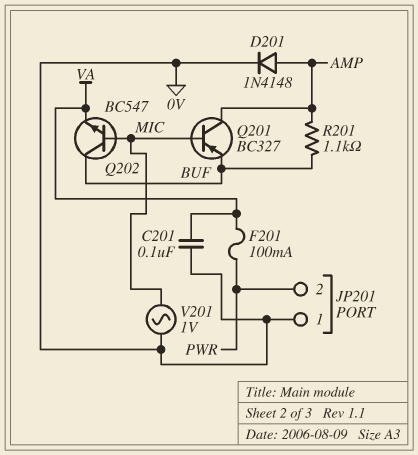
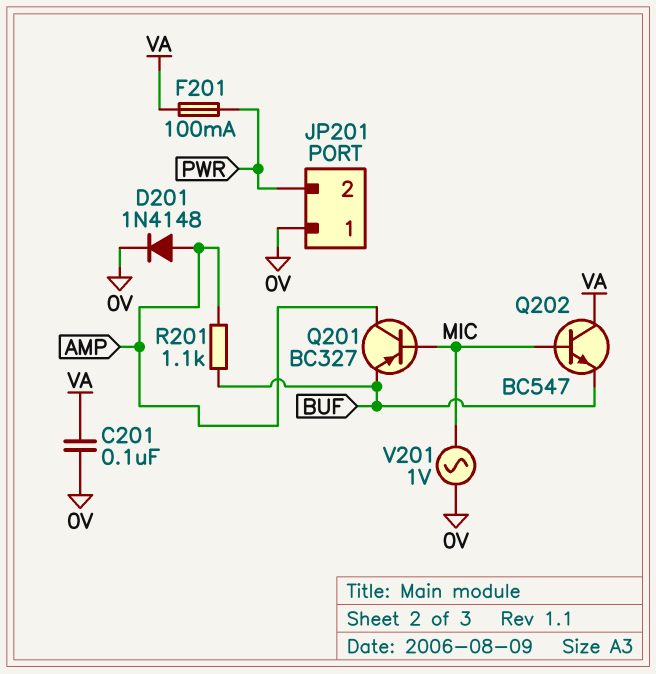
Q202: NPN BC547 (B MIC, C BUF, E VA) -> NPN BC547 (B MIC, C VA, E BUF)

